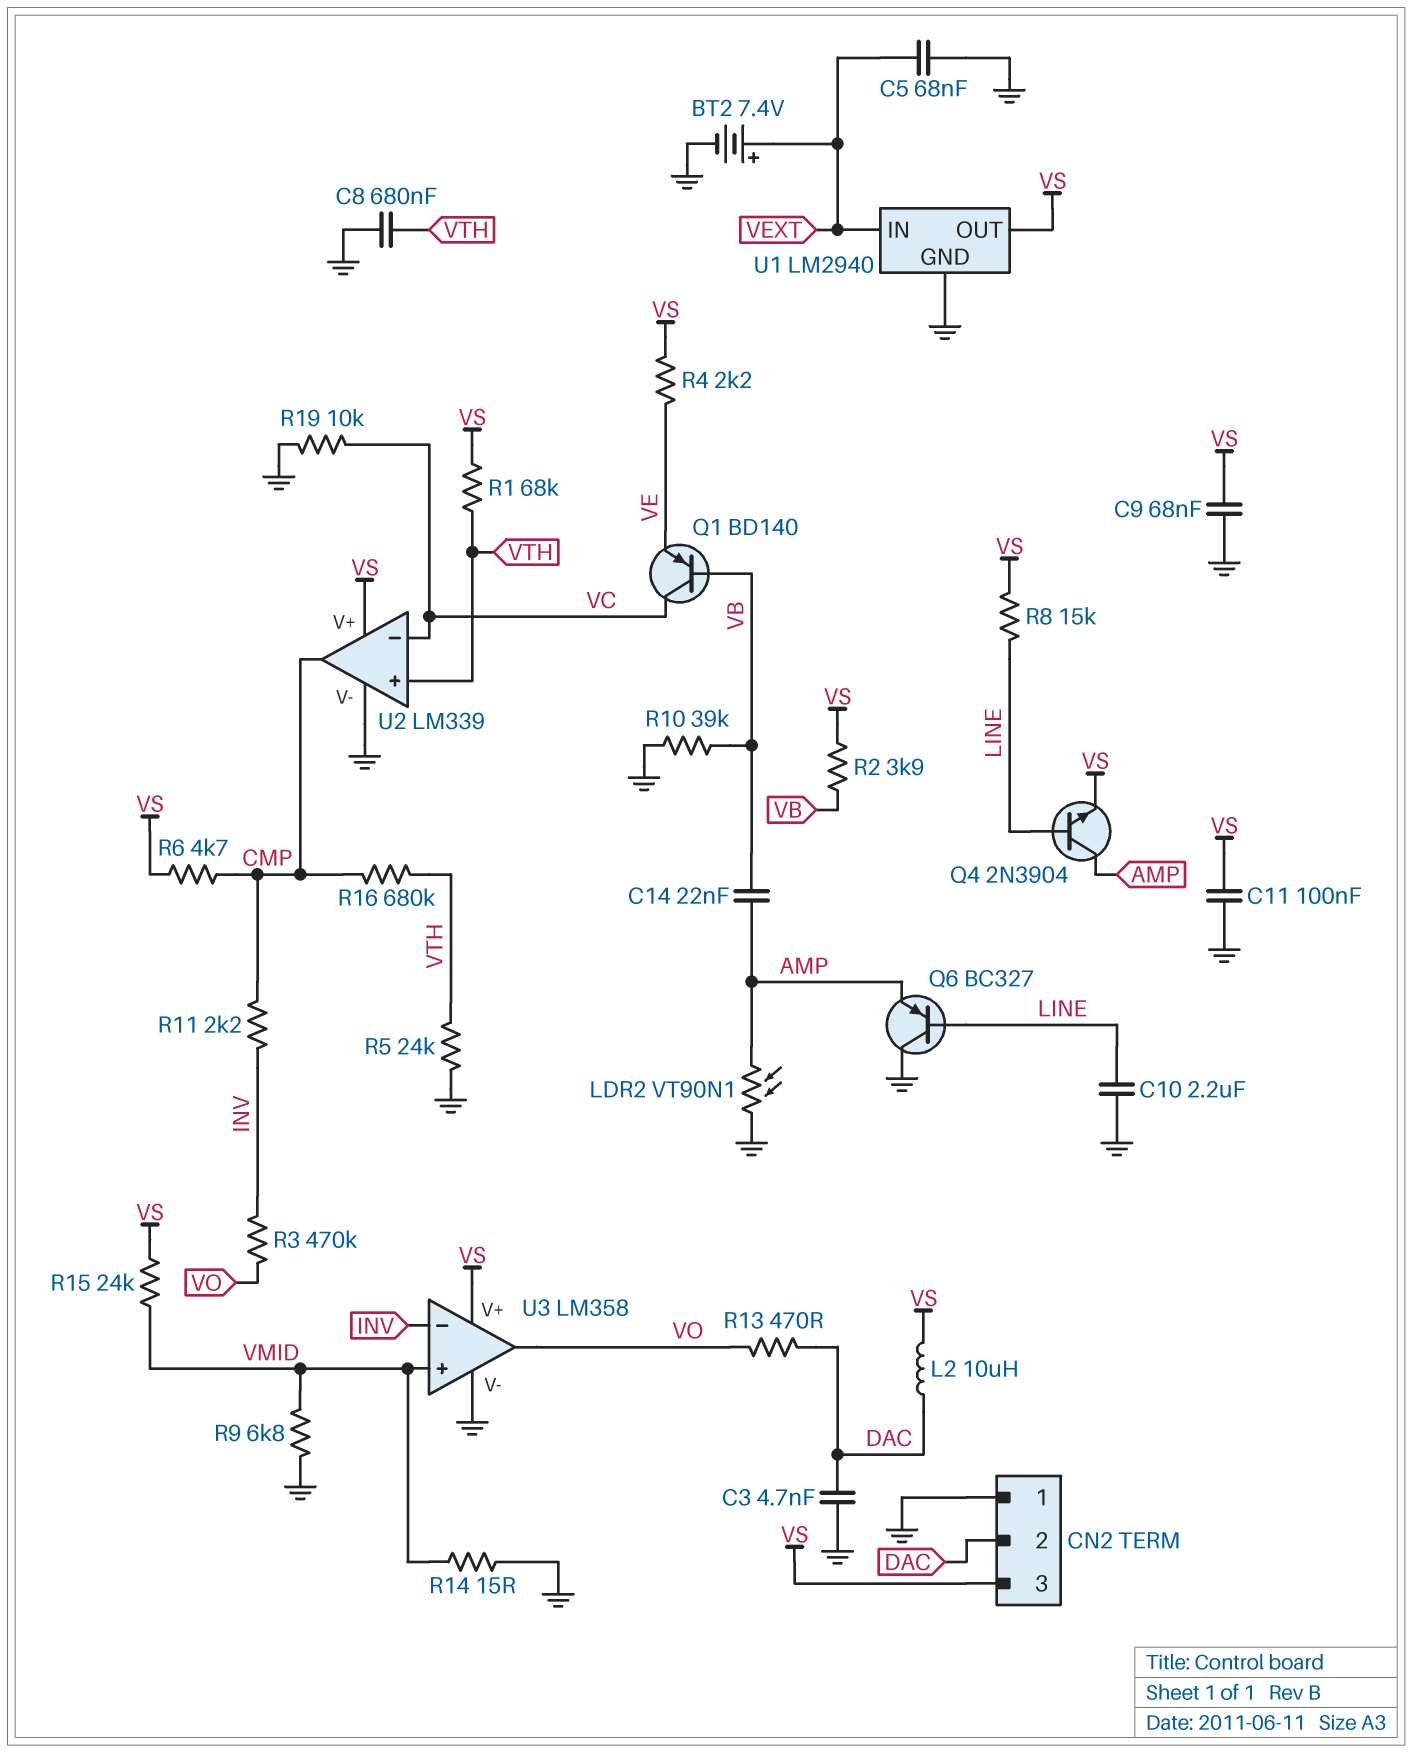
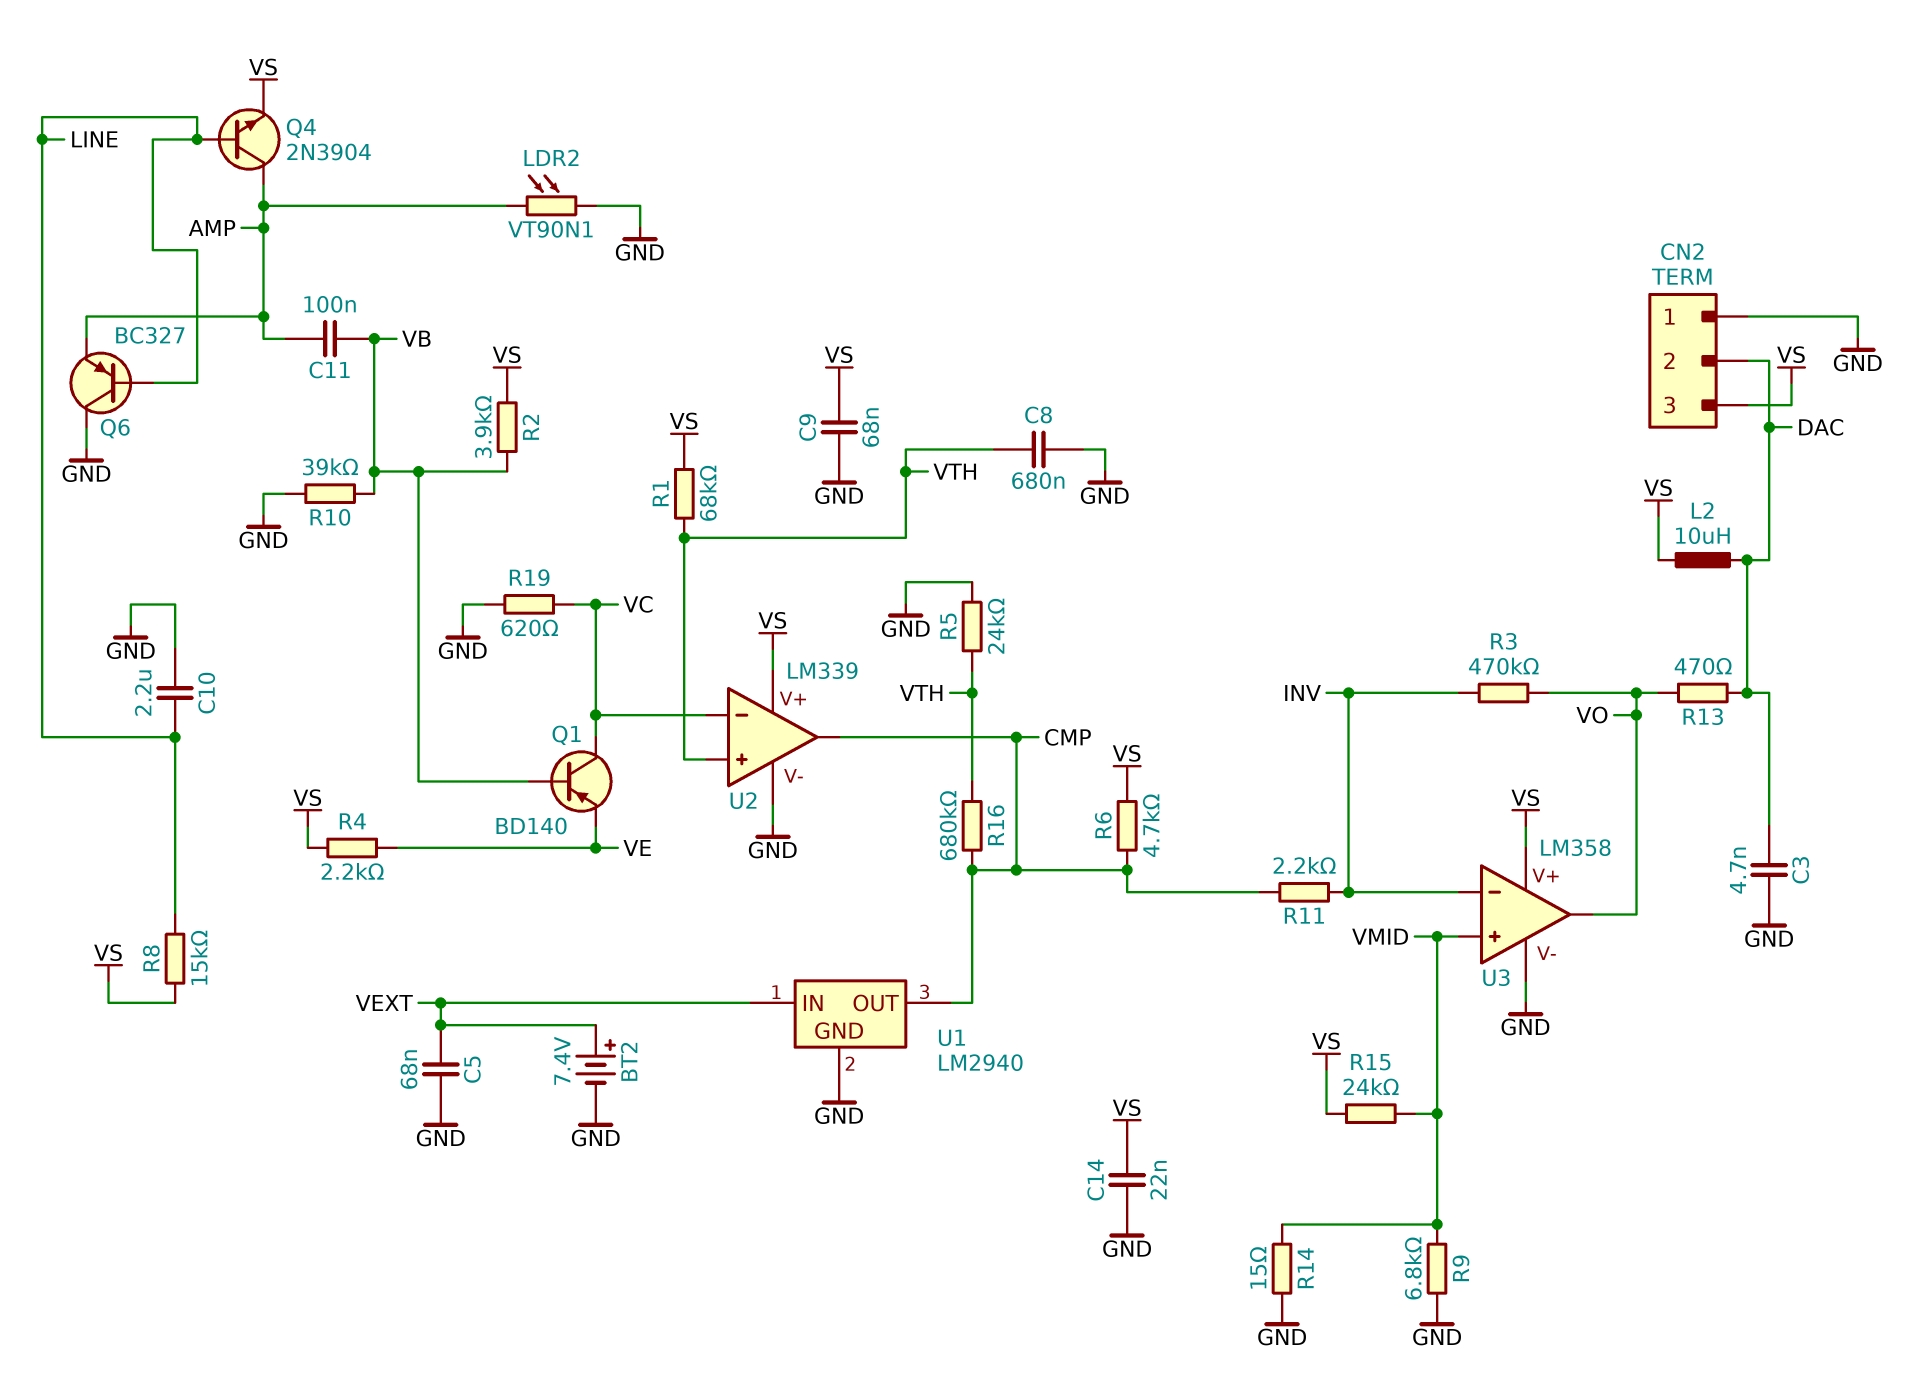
C11: 100nF (GND, VS) -> 100nF (AMP, VB)
C14: 22nF (AMP, VB) -> 22nF (GND, VS)
R19: 10k (GND, VC) -> 620 (GND, VC)
U1 pin OUT: VS -> CMP

